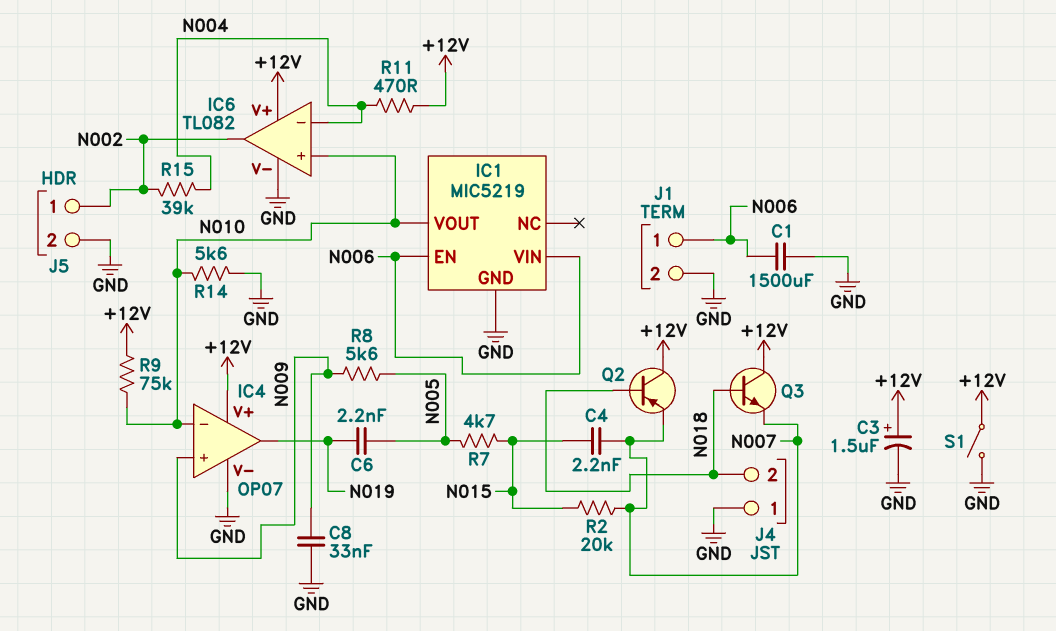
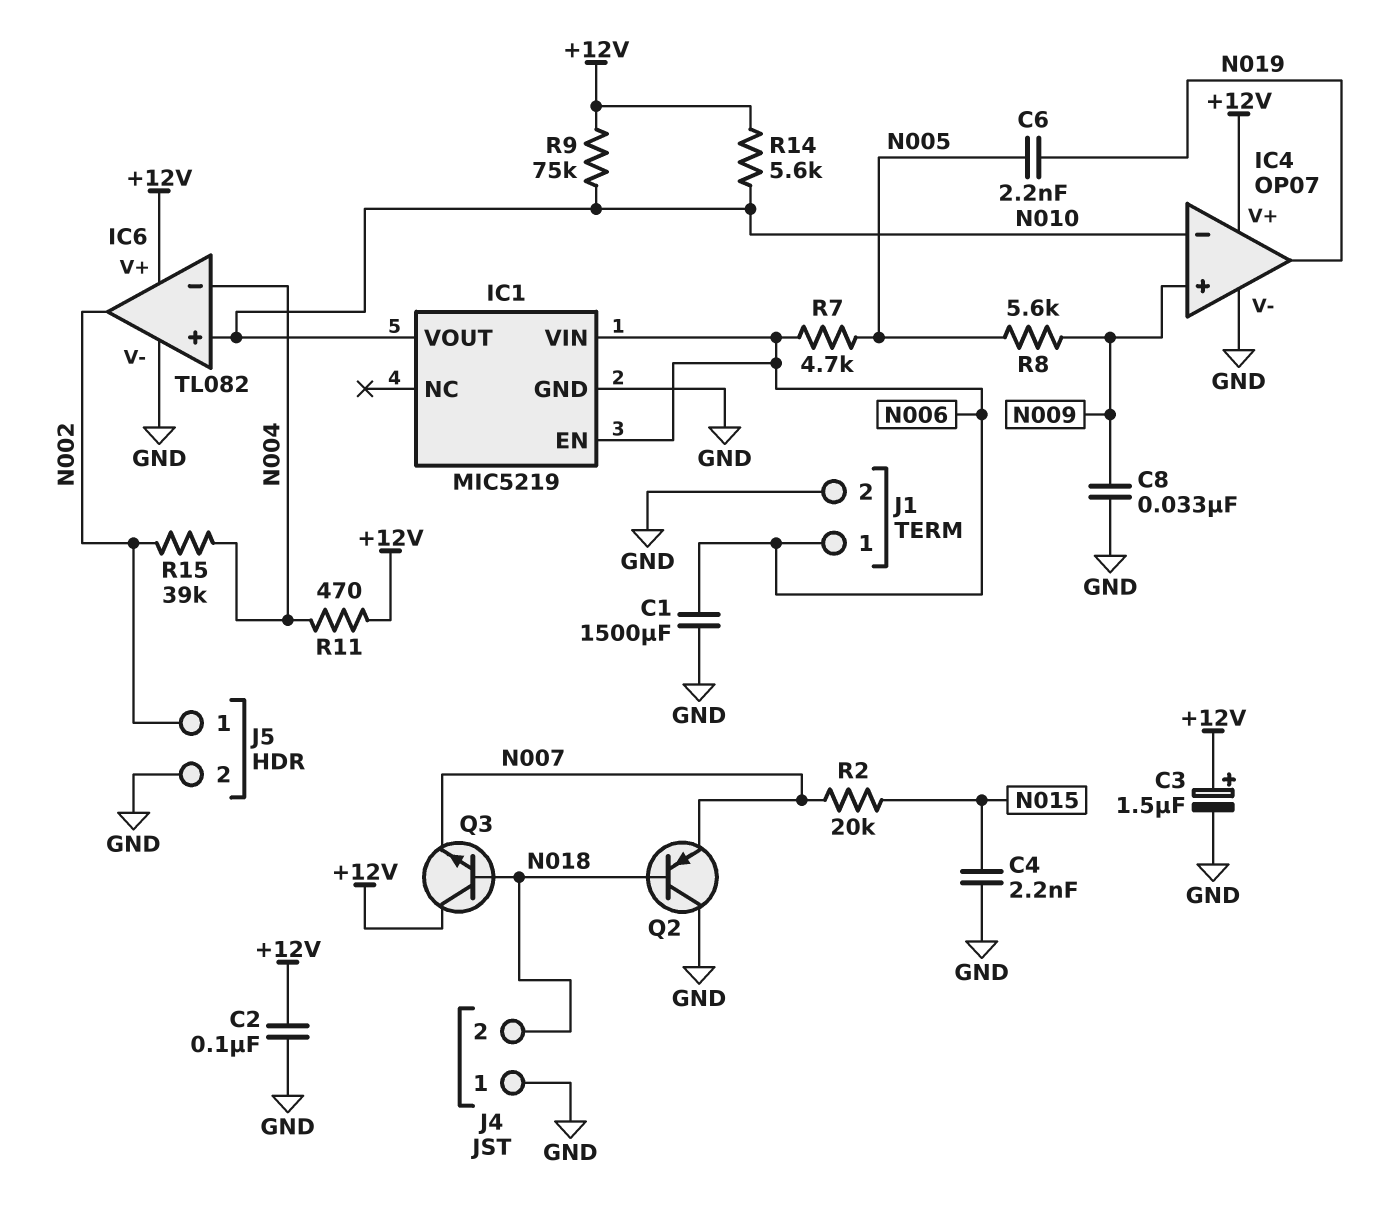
C2: none -> 100nF (+12V, GND)
C4: 2.2nF (N007, N015) -> 2.2nF (GND, N015)
Q2: PNP (B N018, C +12V, E N007) -> PNP (B N018, C GND, E N007)
R7: 4.7k (N005, N015) -> 4.7k (N005, N006)
R14: 5.6k (GND, N010) -> 5.6k (+12V, N010)
S1: switch (+12V, GND) -> none

